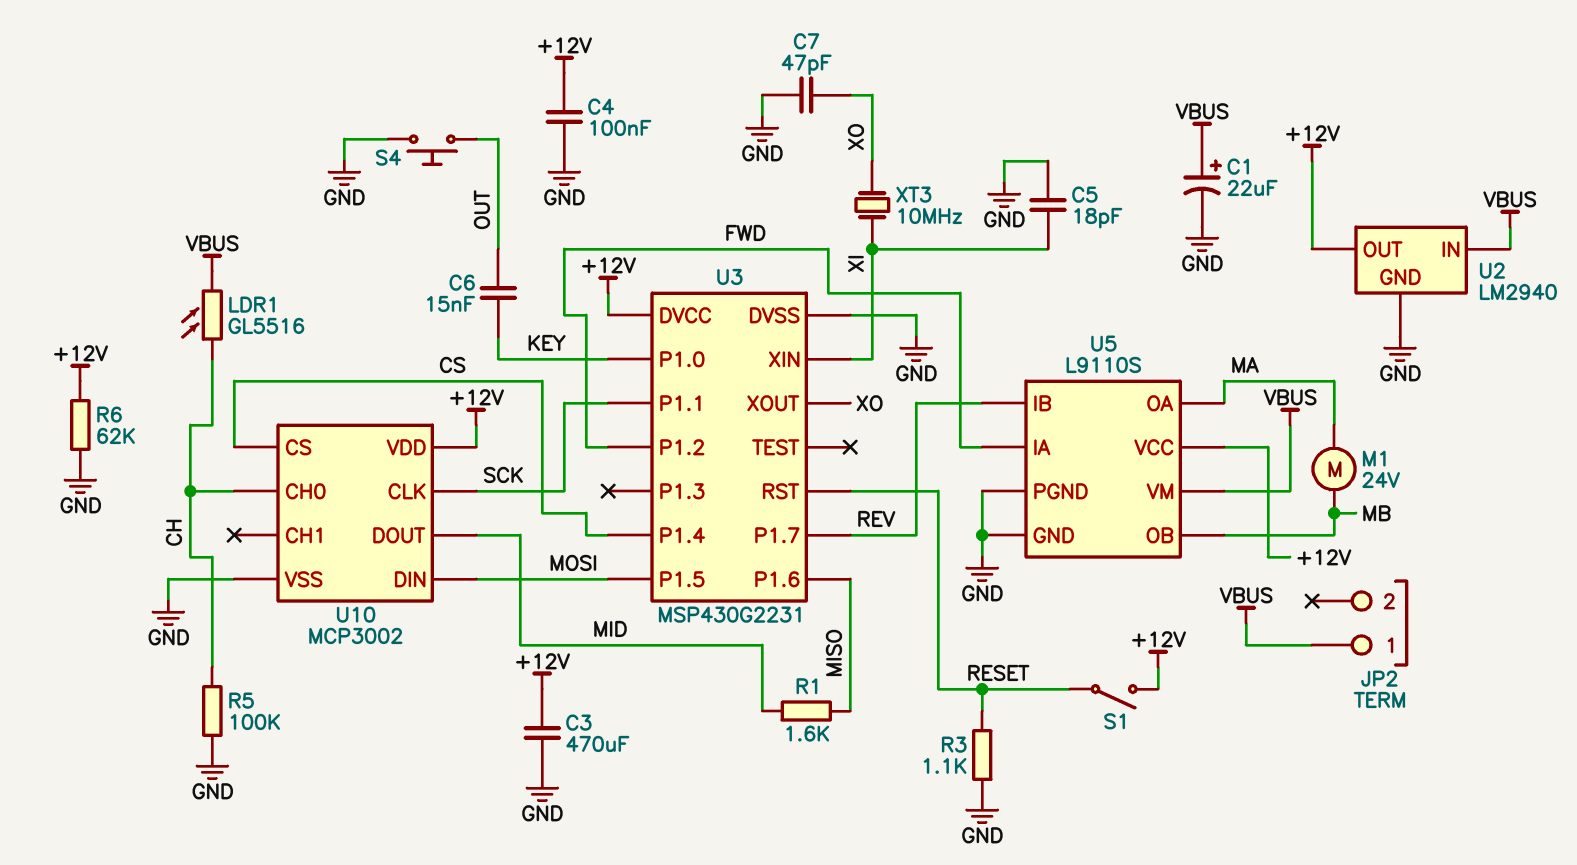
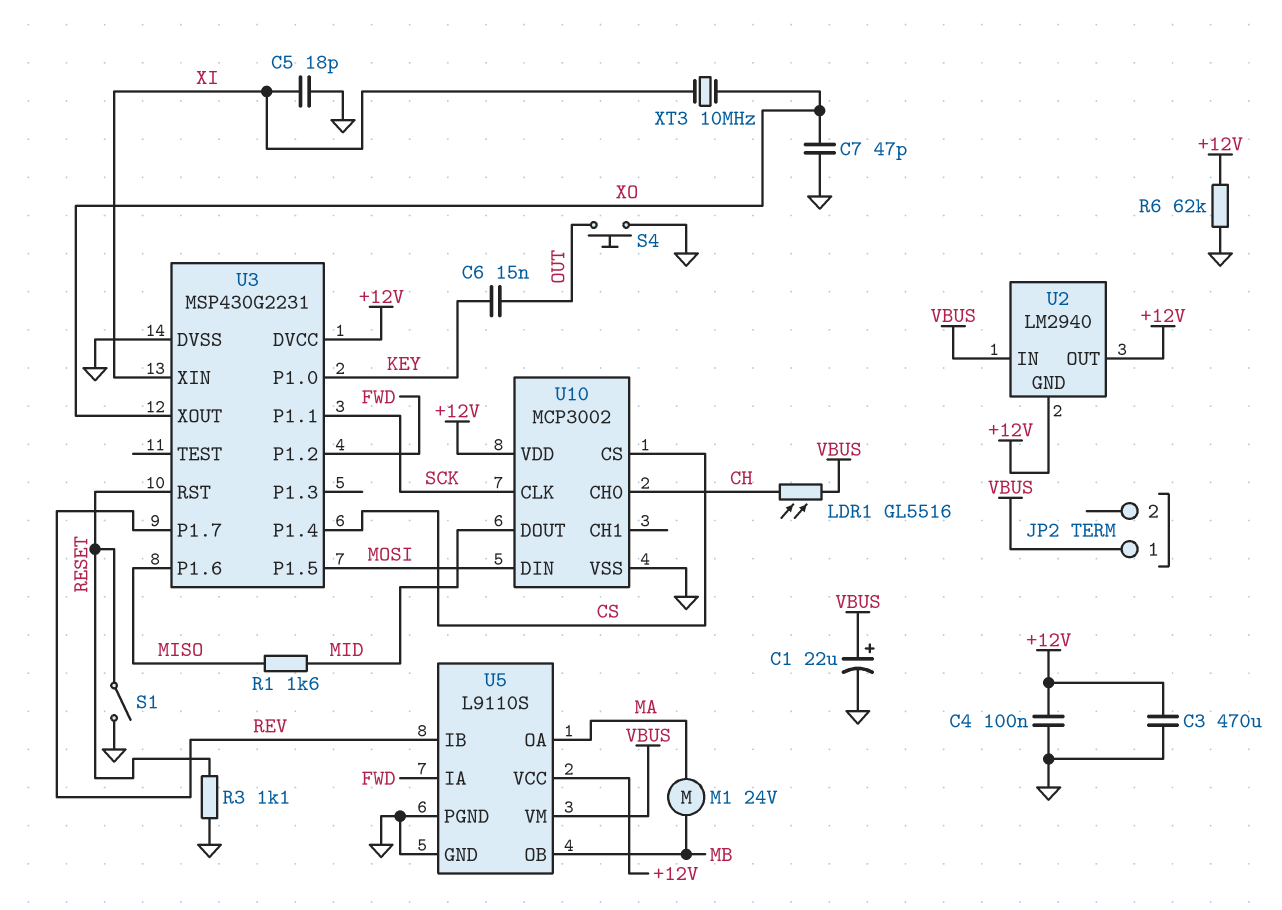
R5: 100k (CH, GND) -> none
S1: switch (+12V, RESET) -> switch (GND, RESET)
U2 pin GND: GND -> +12V

